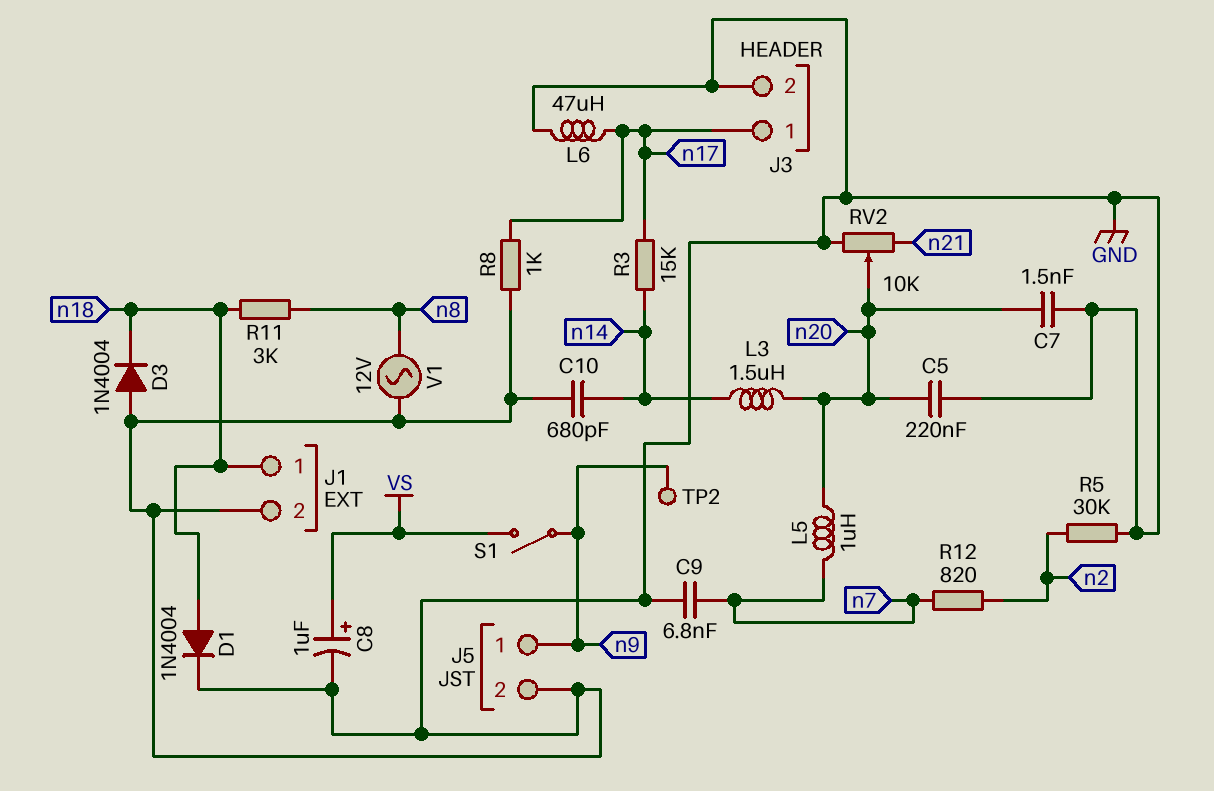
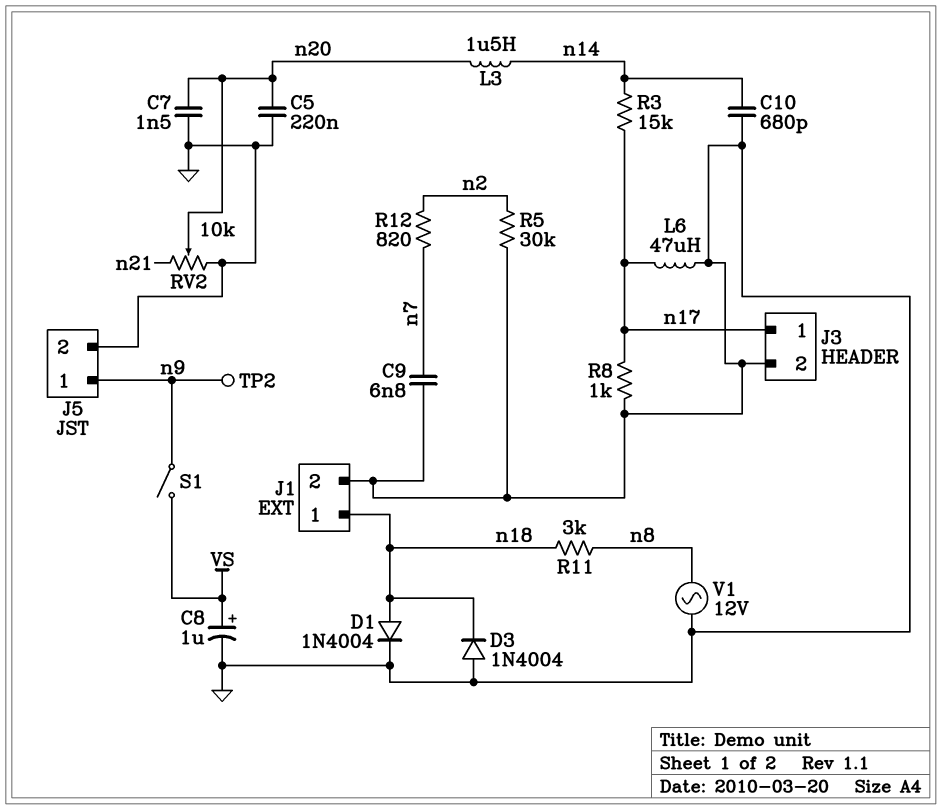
L5: 1uH (n7, n20) -> none

